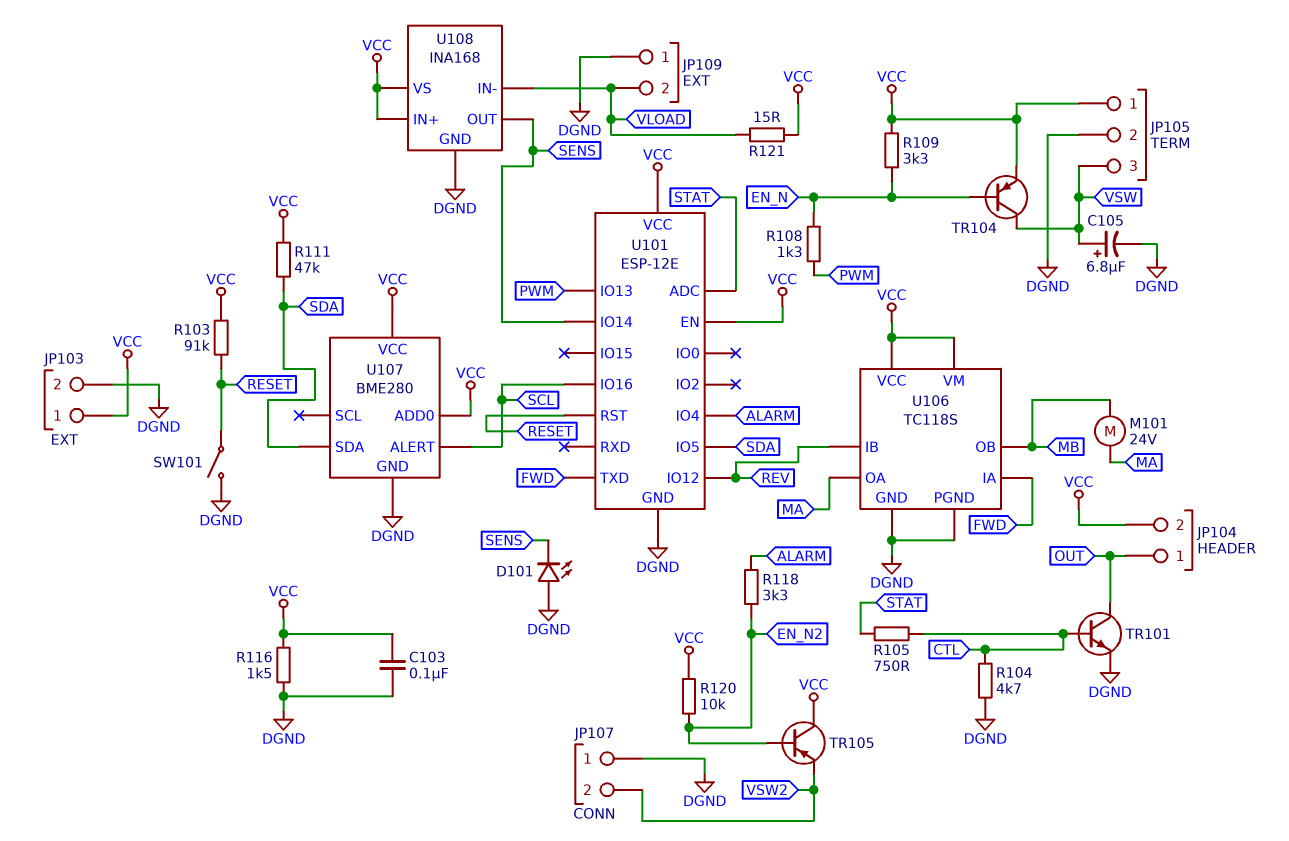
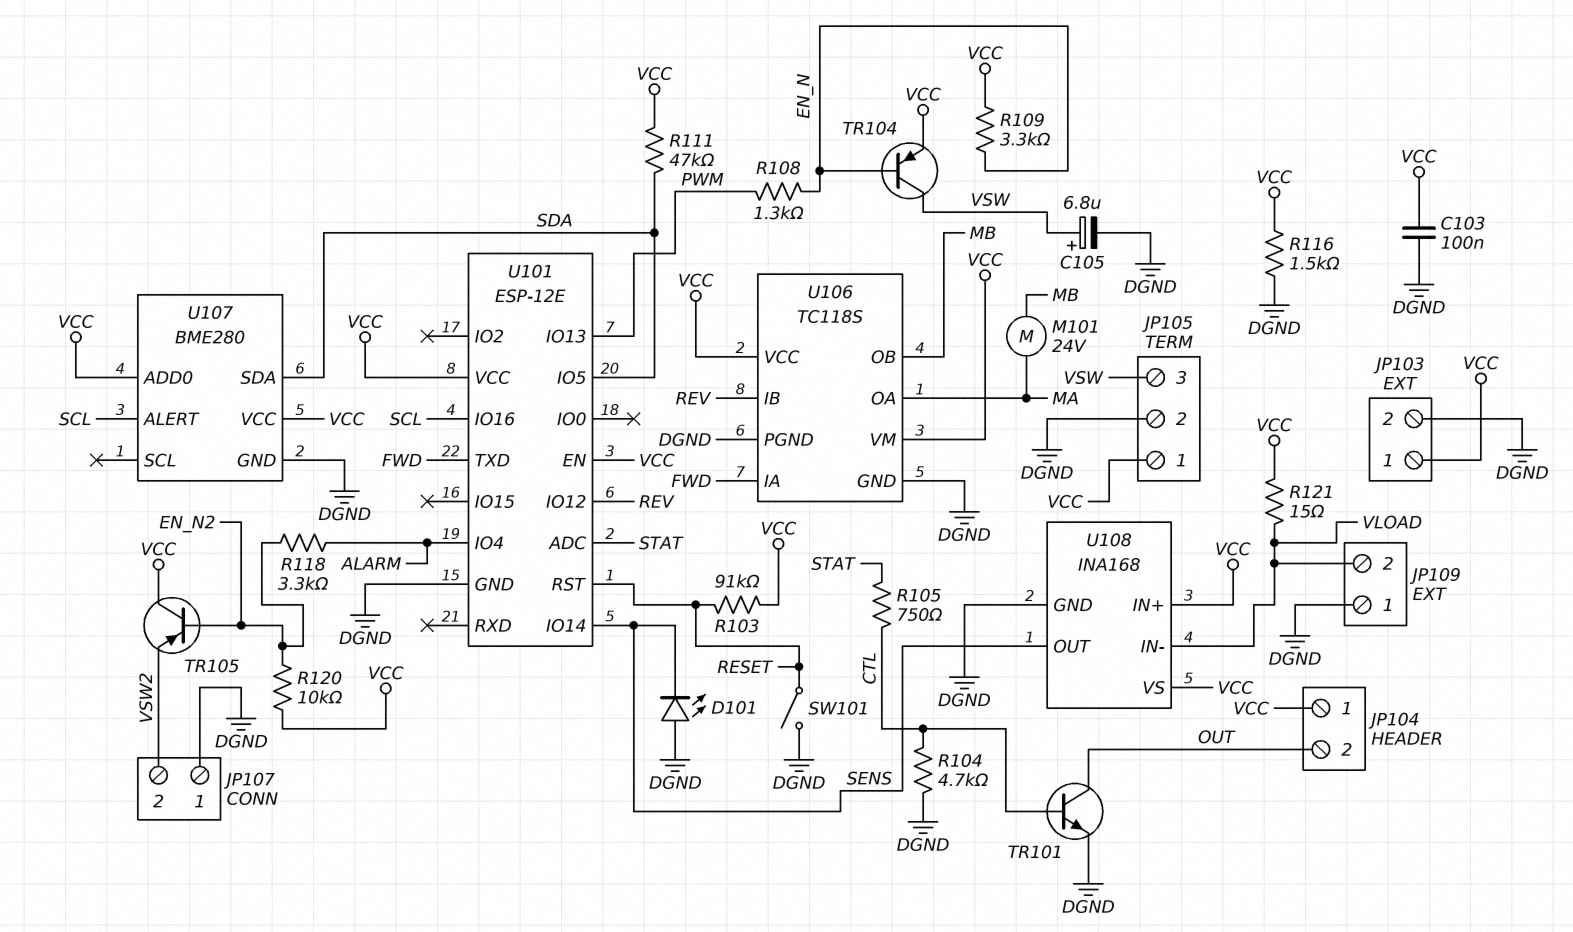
JP104 pin 1: OUT -> VCC
JP104 pin 2: VCC -> OUT

